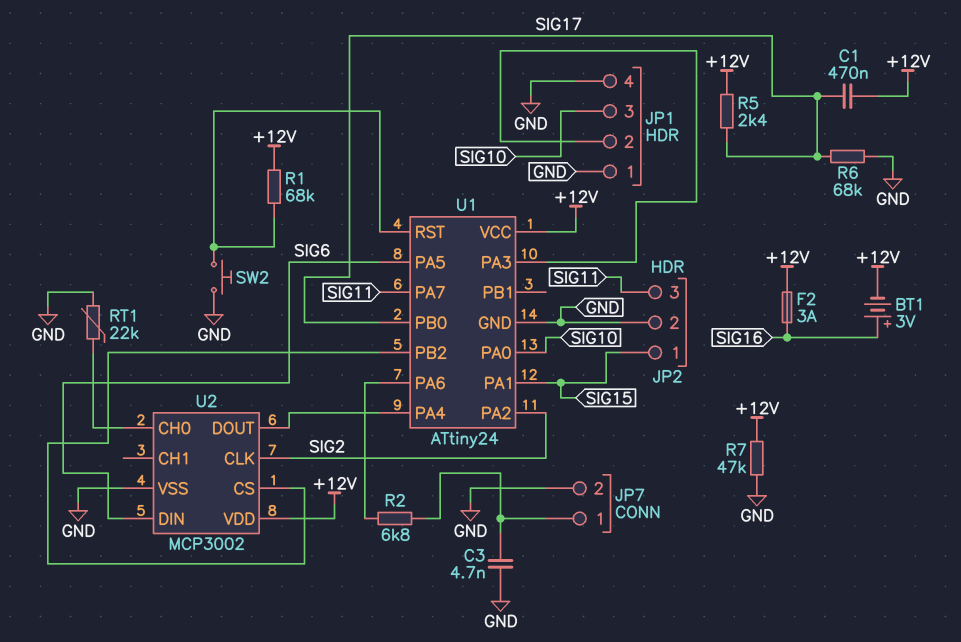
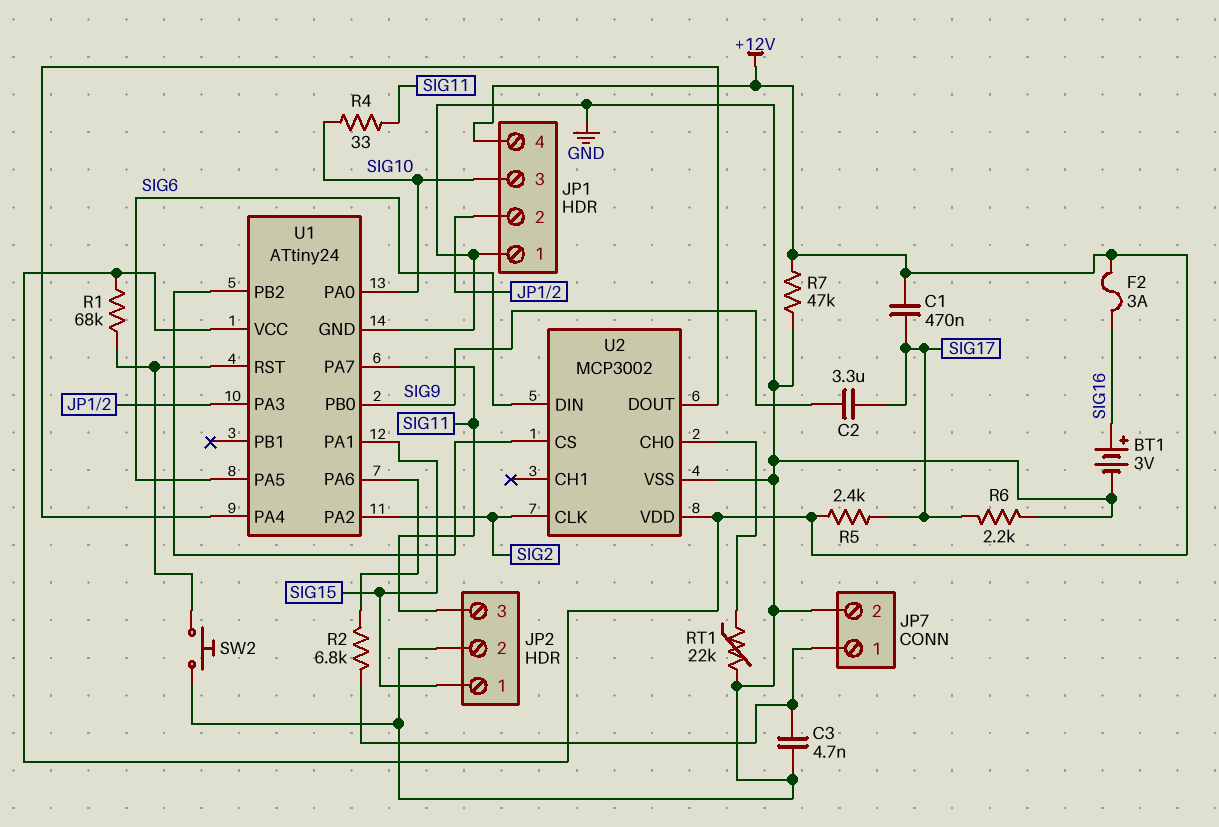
BT1: 3V (plus SIG16, minus +12V) -> 3V (plus SIG16, minus GND)
C2: none -> 3.3uF (SIG9, SIG17)
JP1 pin 4: GND -> +12V
R4: none -> 33 (SIG10, SIG11)
R6: 68k (GND, SIG17) -> 2.2k (GND, SIG17)
U1 pin PB0: SIG17 -> SIG9

